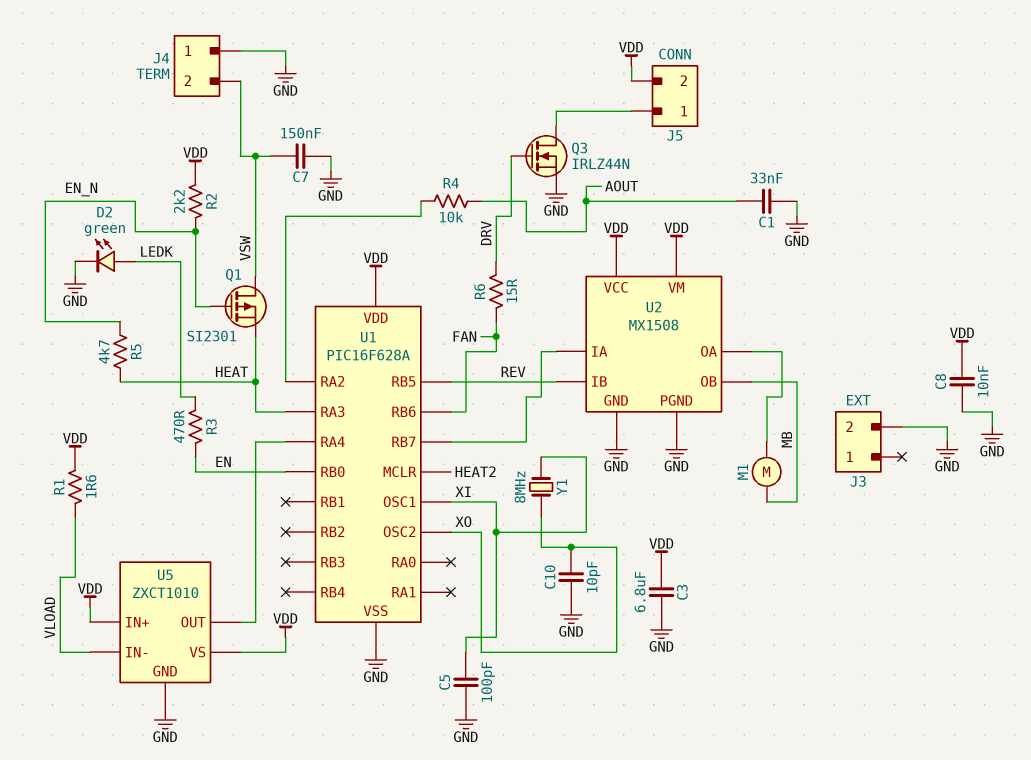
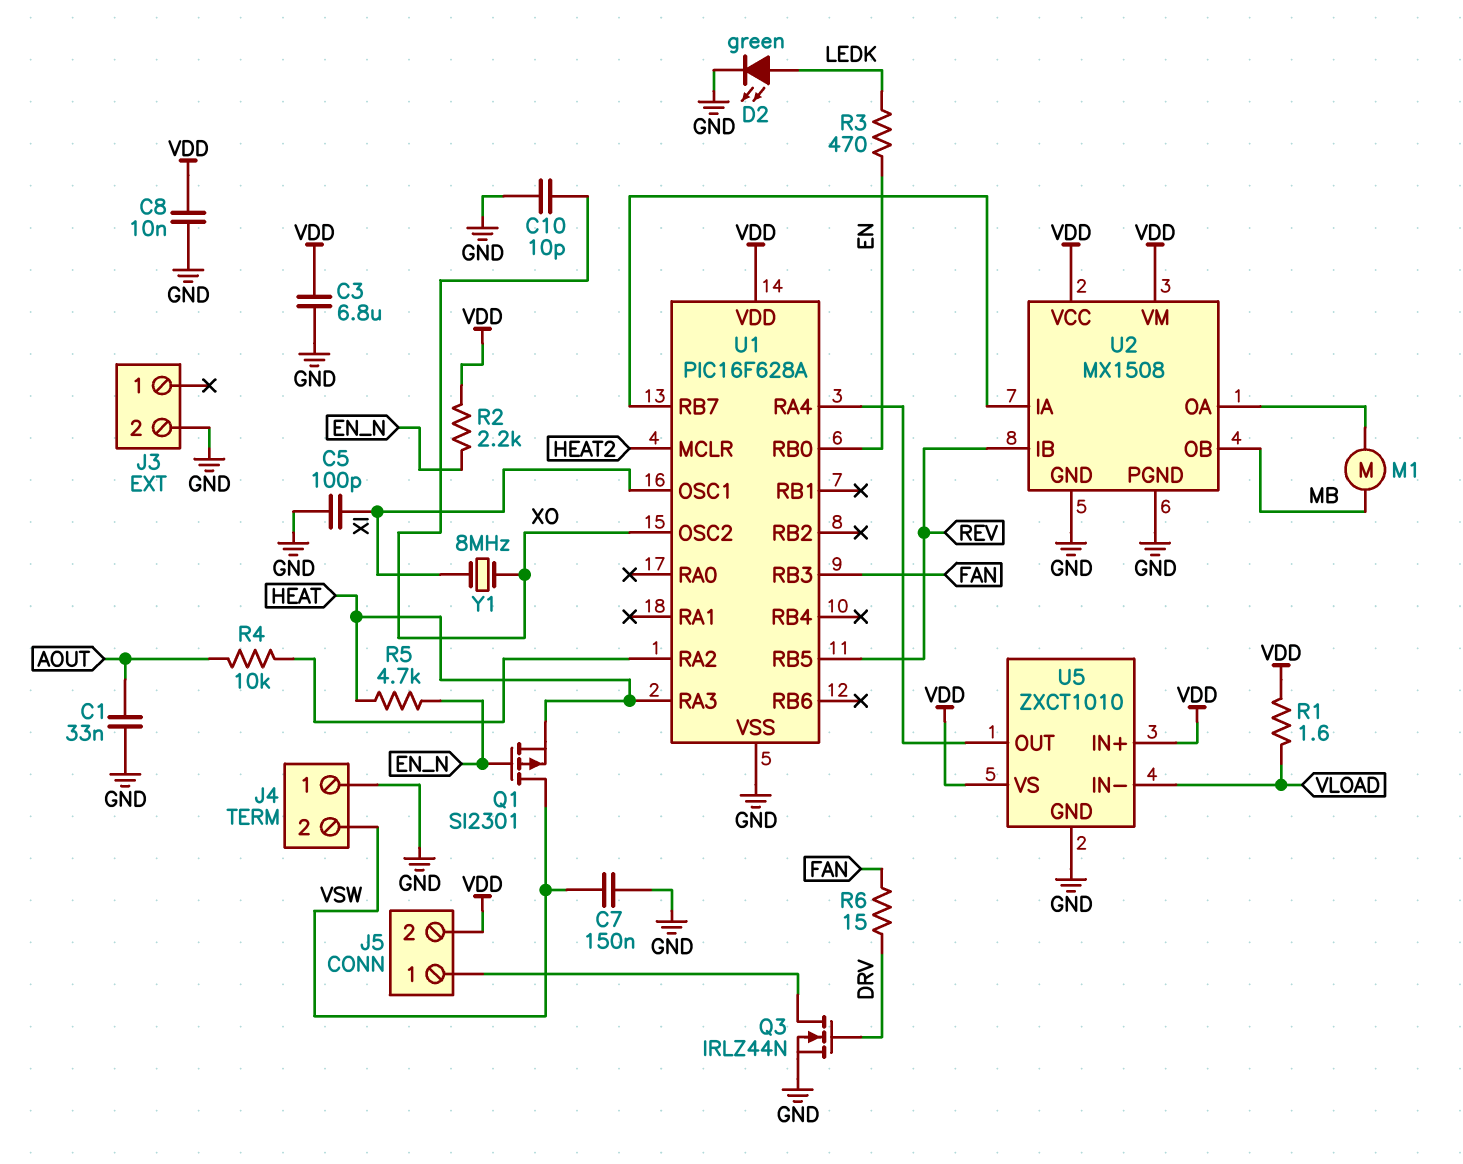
U1 pin RB3: none -> FAN
U1 pin RB6: FAN -> none

